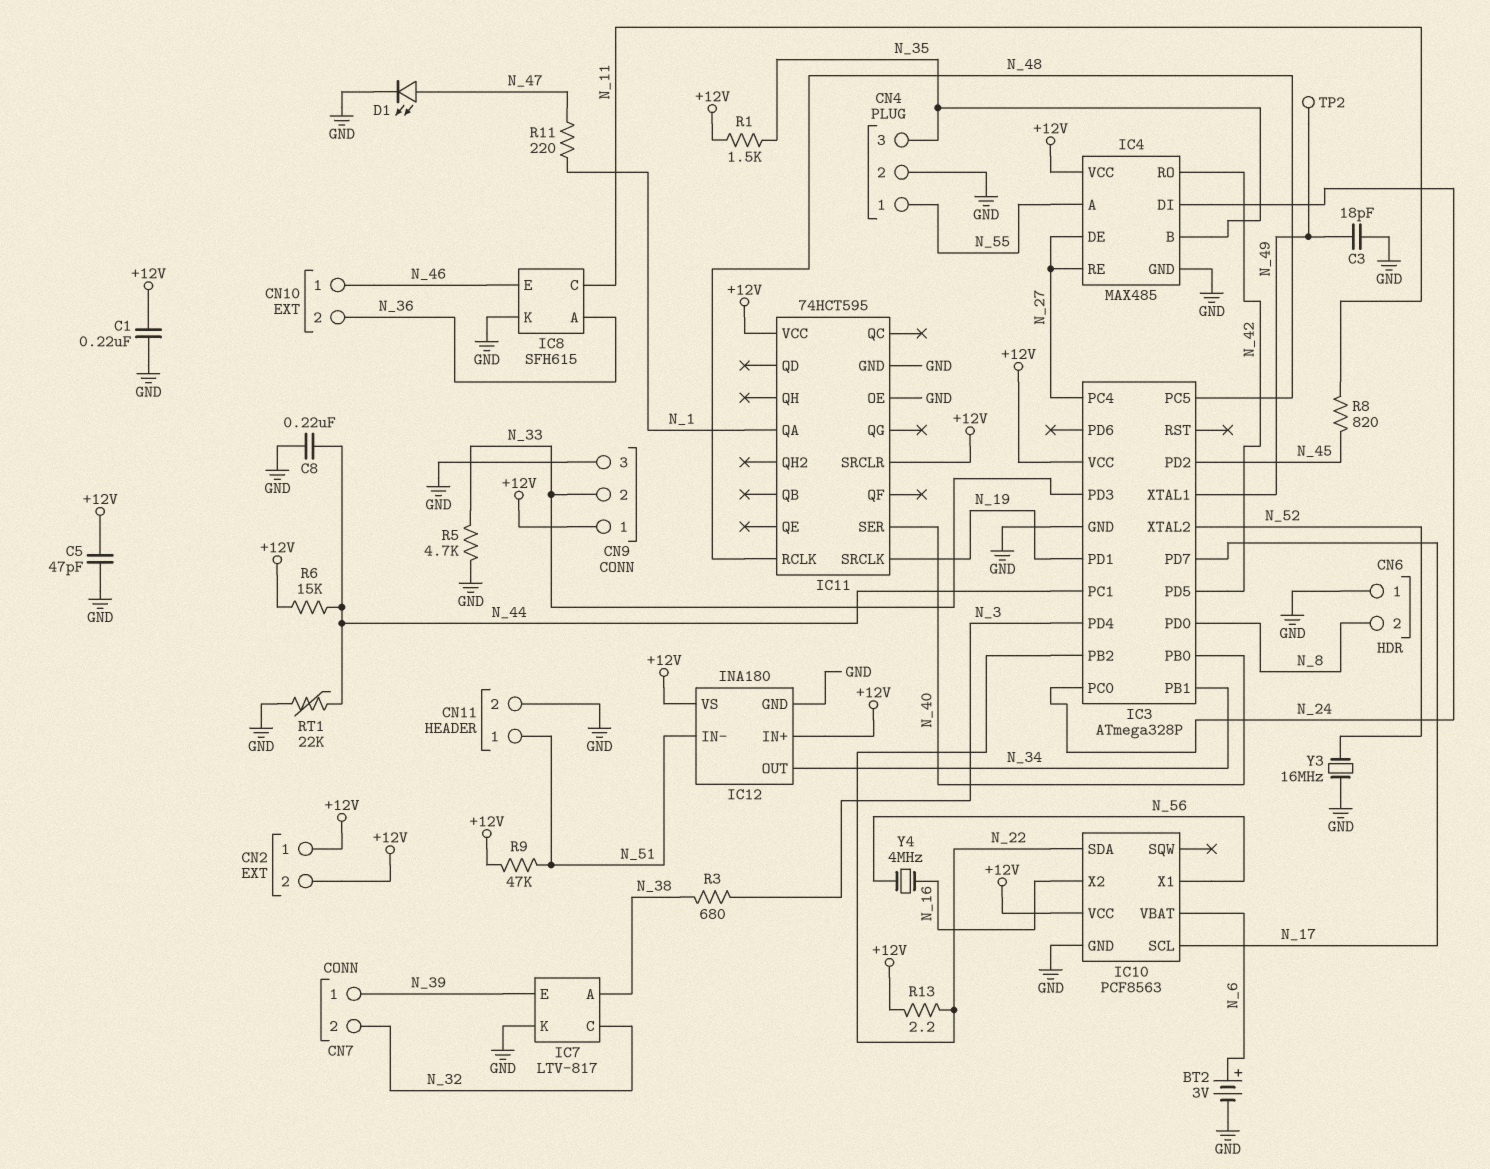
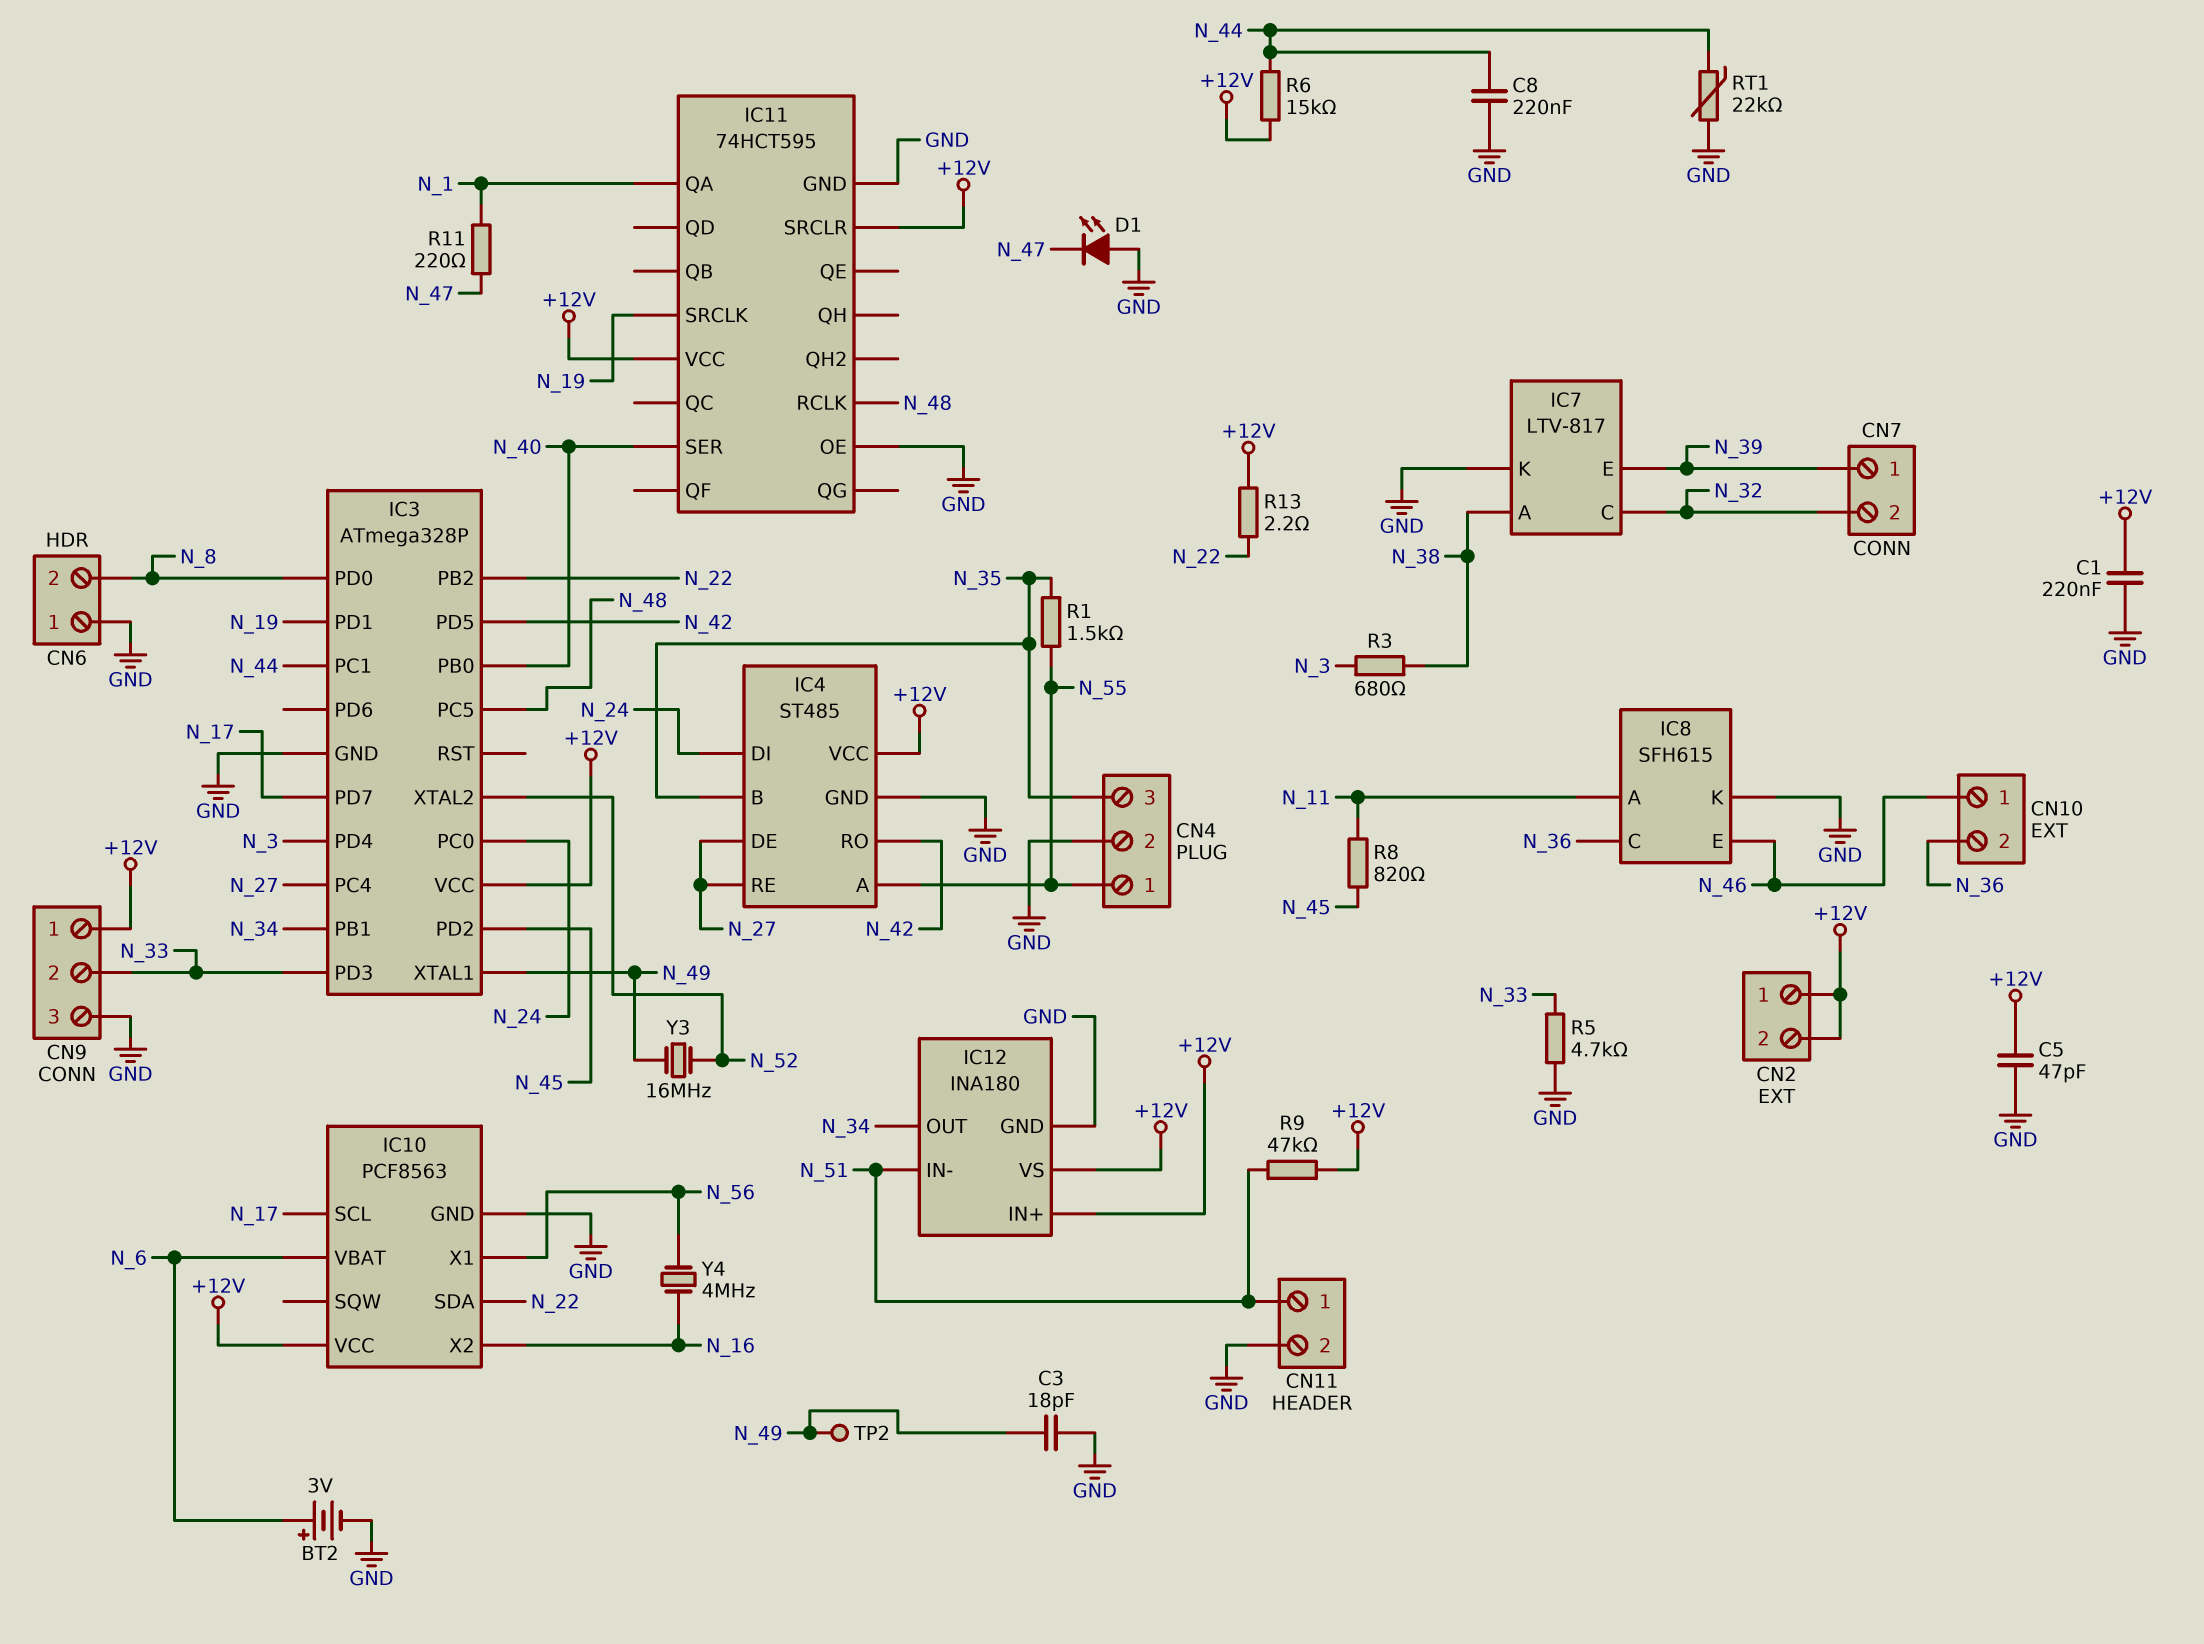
D1: LED (A N_47, K GND) -> LED (A GND, K N_47)
IC4: MAX485 -> ST485
IC8 pin A: N_36 -> N_11
IC8 pin C: N_11 -> N_36
R1: 1.5k (+12V, N_35) -> 1.5k (N_35, N_55)
Y3: 16MHz (GND, N_52) -> 16MHz (N_49, N_52)

